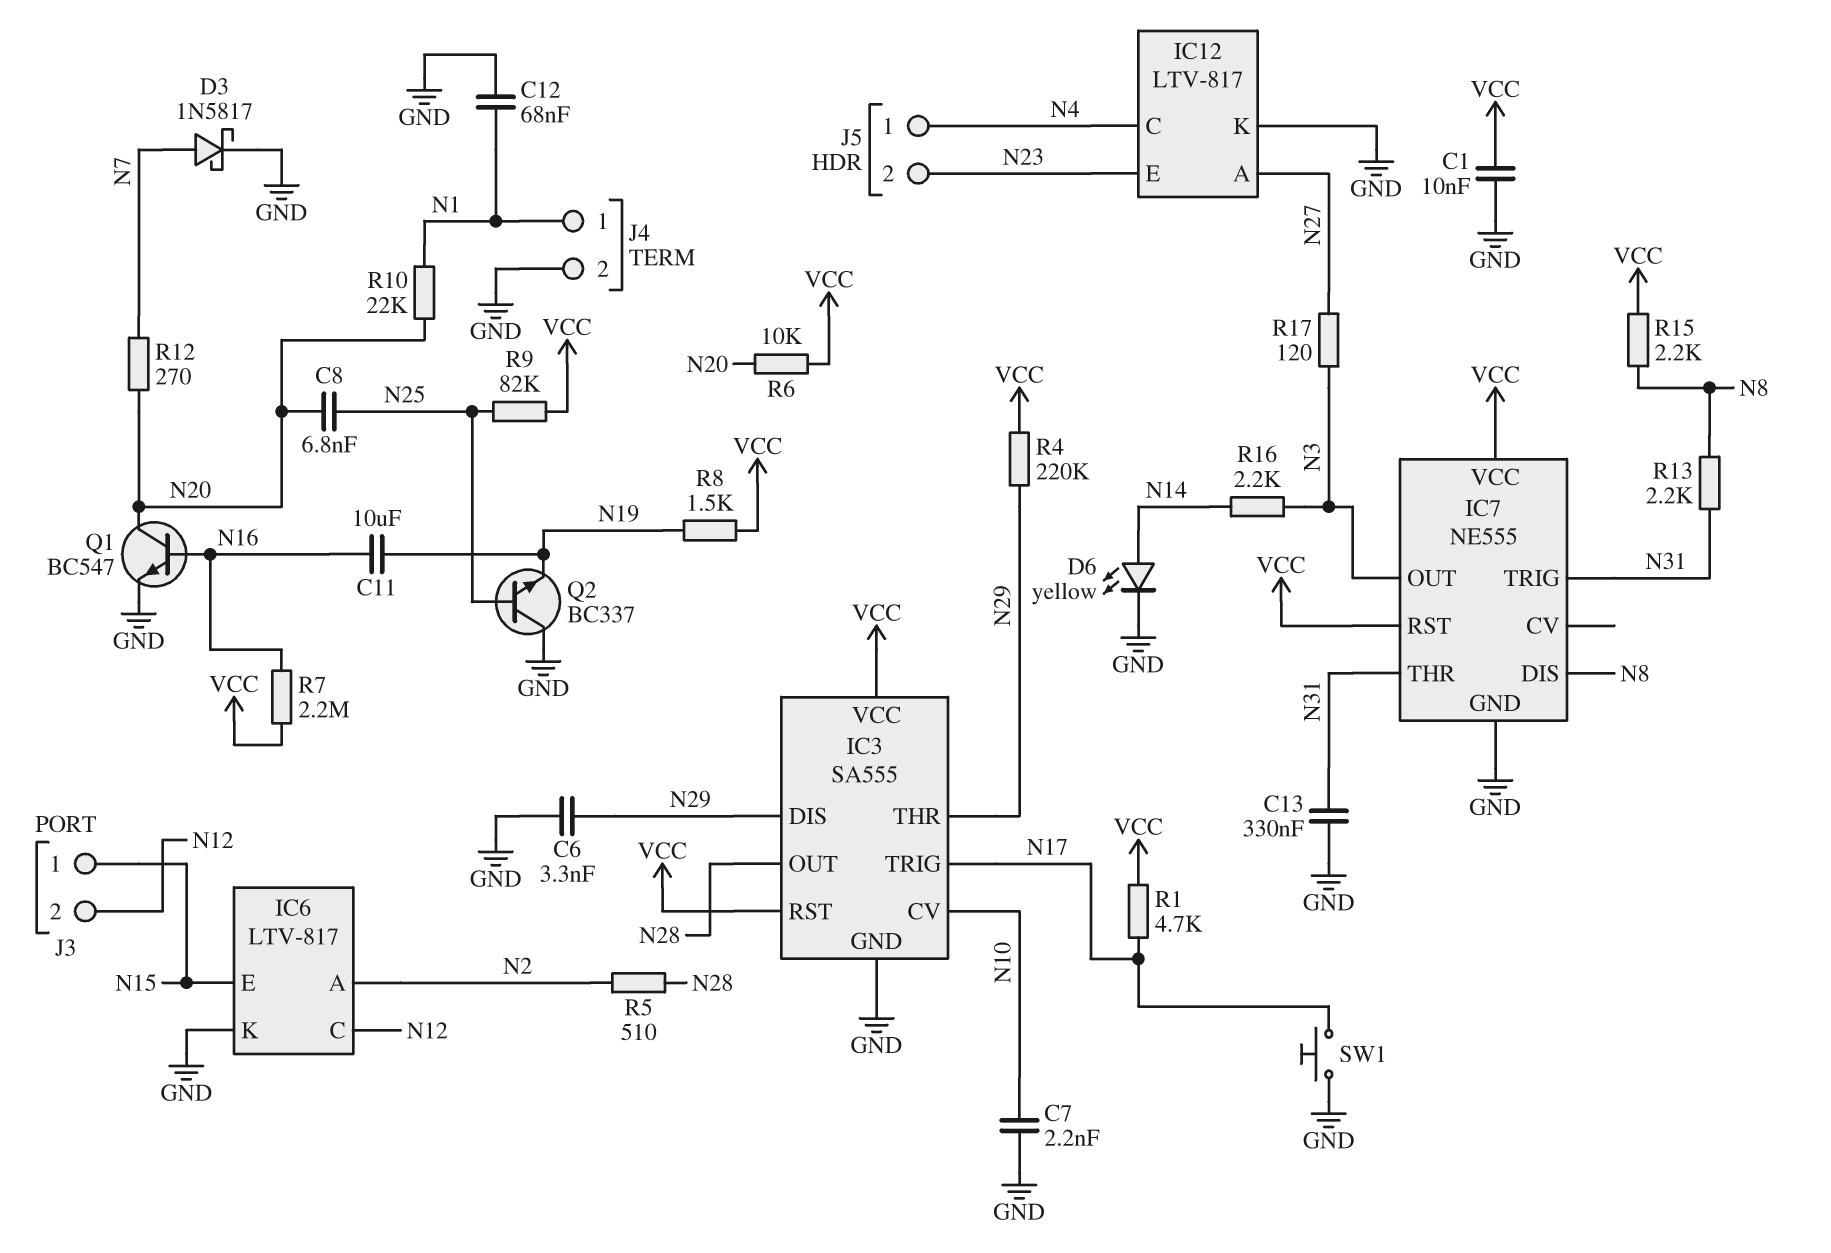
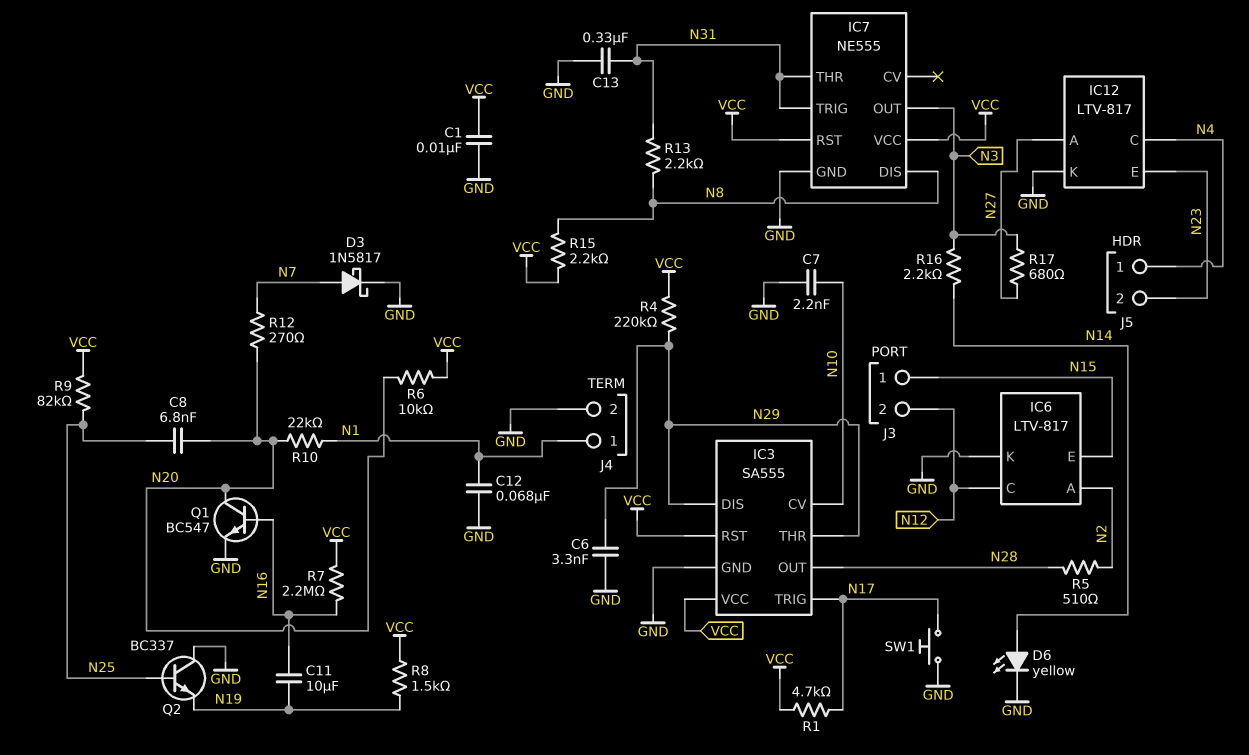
R17: 120 (N3, N27) -> 680 (N3, N27)

